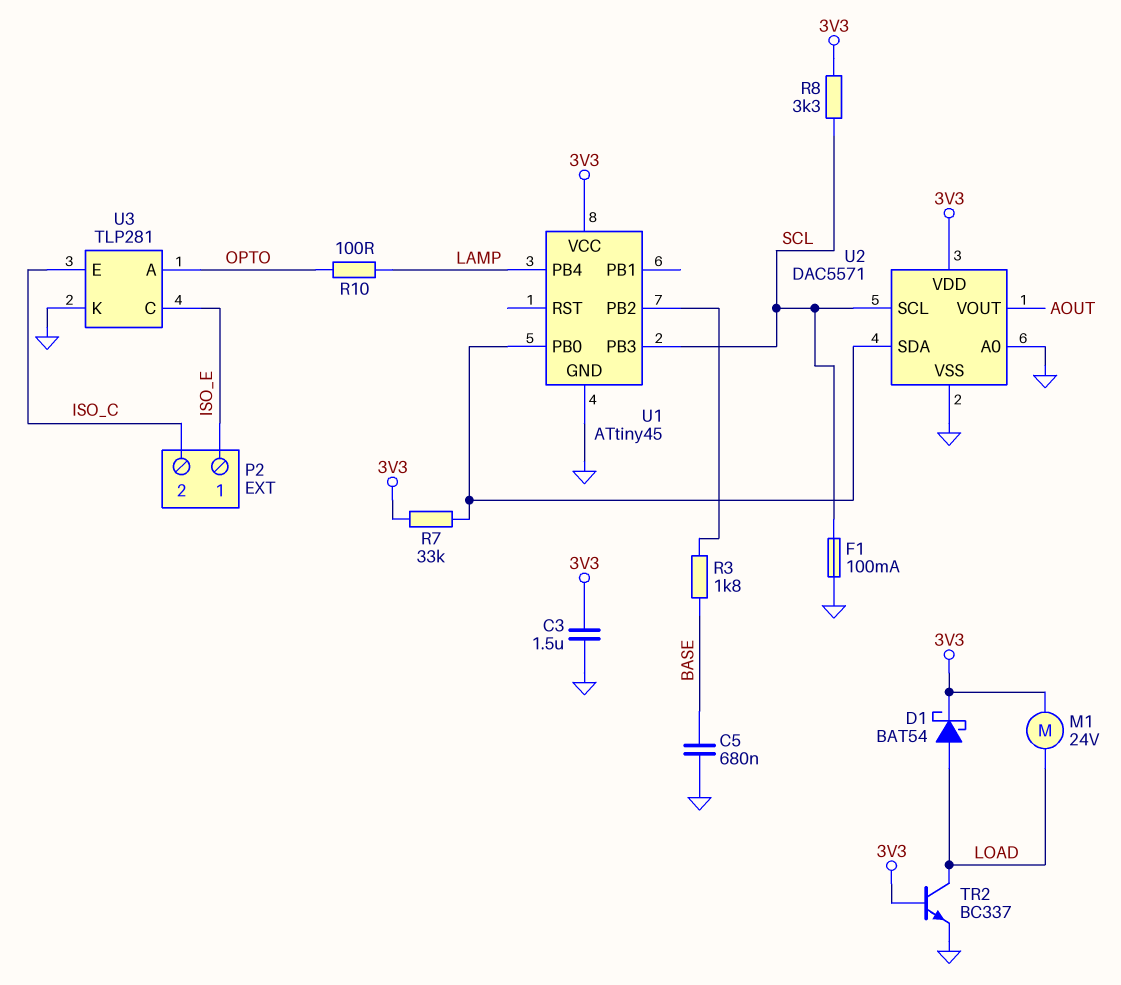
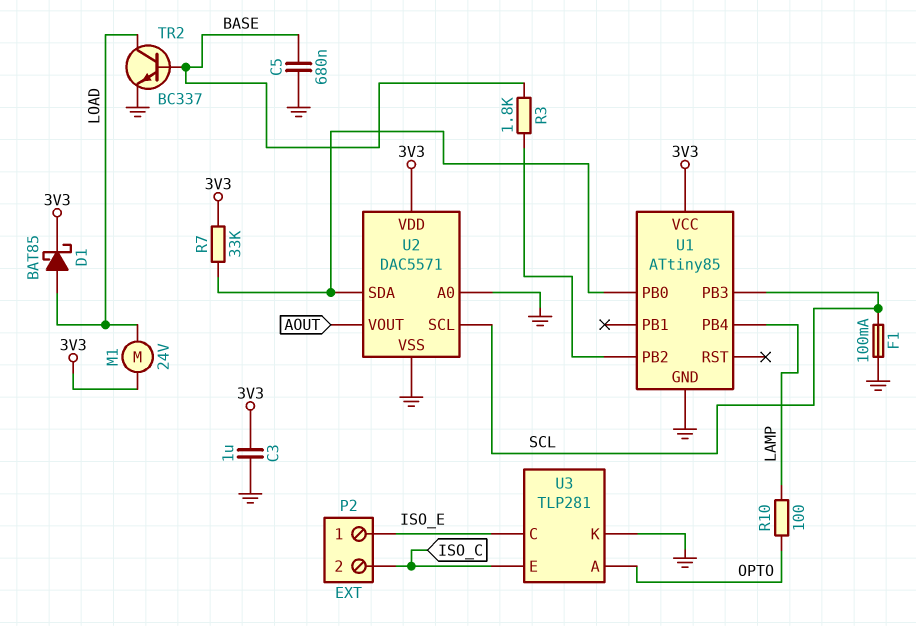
C3: 1.5uF (3V3, GND) -> 1uF (3V3, GND)
D1: schottky BAT54 (A LOAD, K 3V3) -> schottky BAT85 (A LOAD, K 3V3)
R8: 3.3k (3V3, SCL) -> none
TR2: NPN BC337 (B 3V3, C LOAD, E GND) -> NPN BC337 (B BASE, C LOAD, E GND)
U1: ATtiny45 -> ATtiny85

